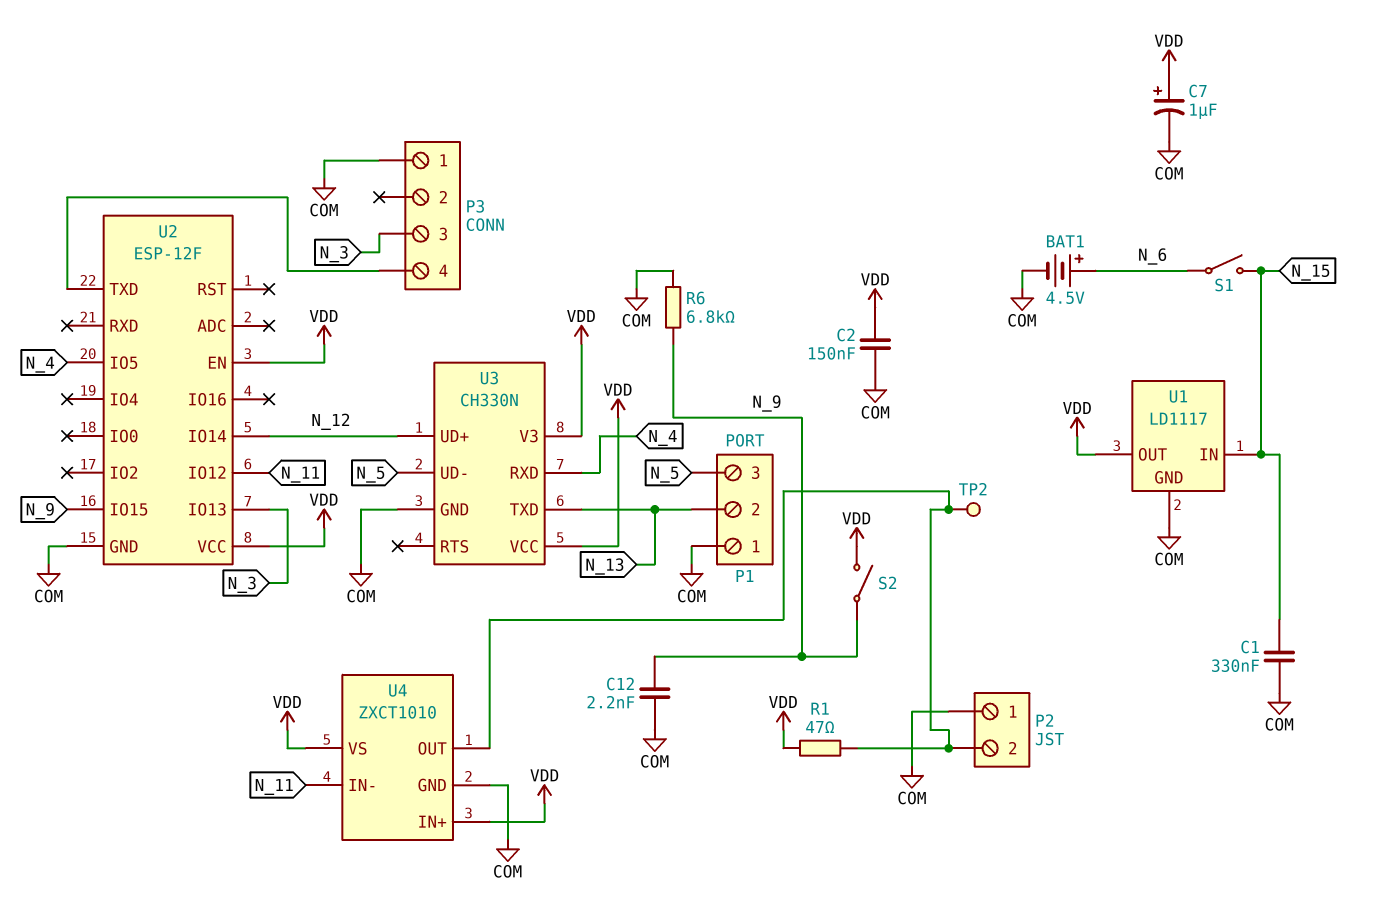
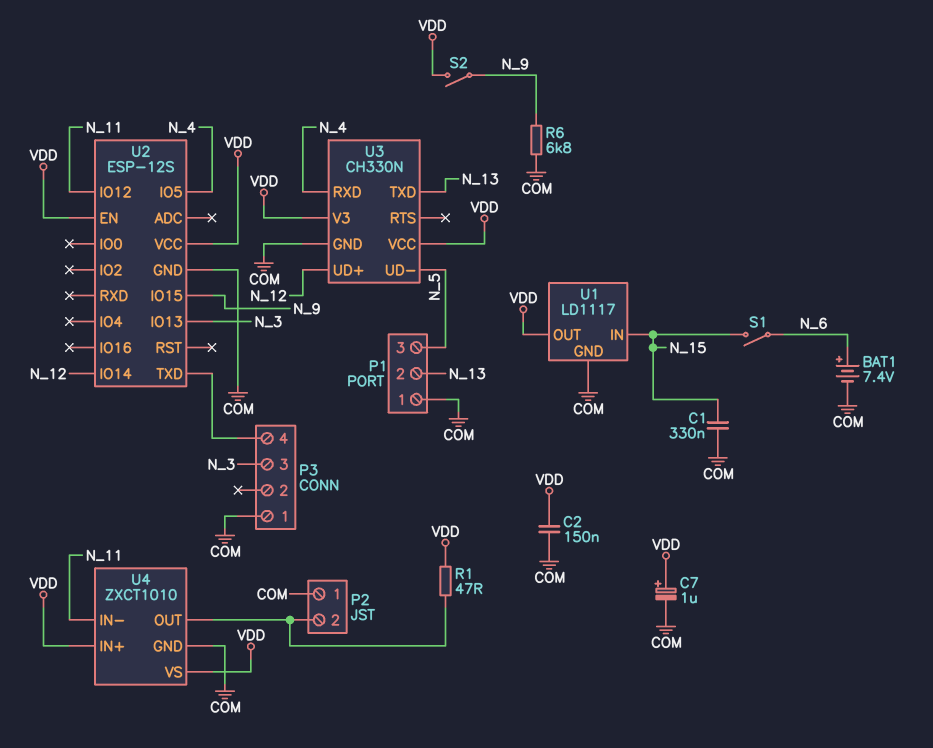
BAT1: 4.5V (plus N_6, minus COM) -> 7.4V (plus N_6, minus COM)
C12: 2.2nF (COM, N_9) -> none
TP2: test point (P2/2) -> none
U2: ESP-12F -> ESP-12S

